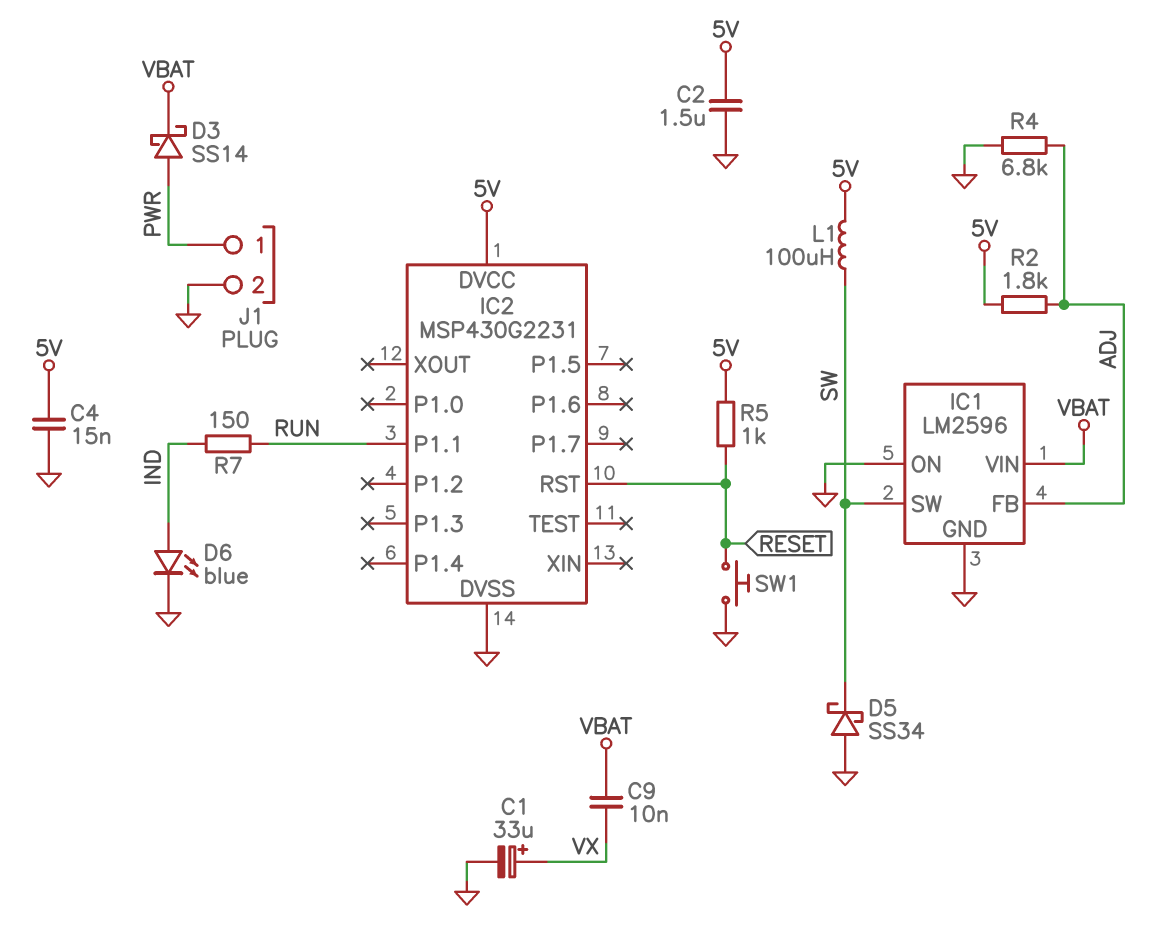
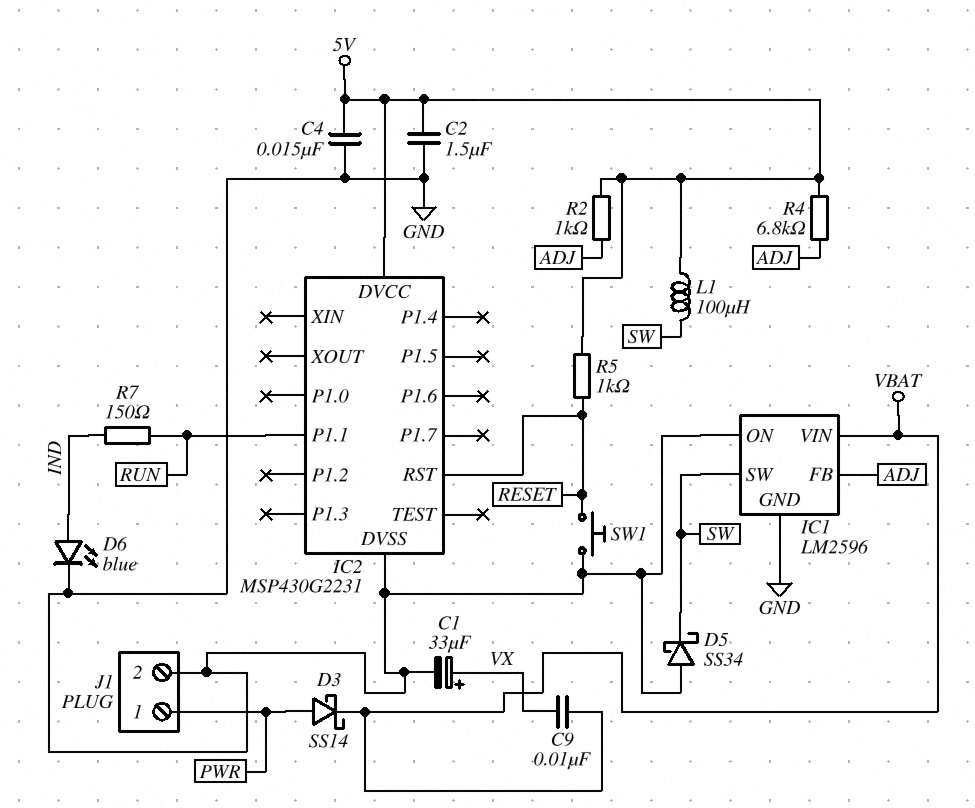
R2: 1.8k (5V, ADJ) -> 1k (5V, ADJ)
R4: 6.8k (ADJ, GND) -> 6.8k (5V, ADJ)

